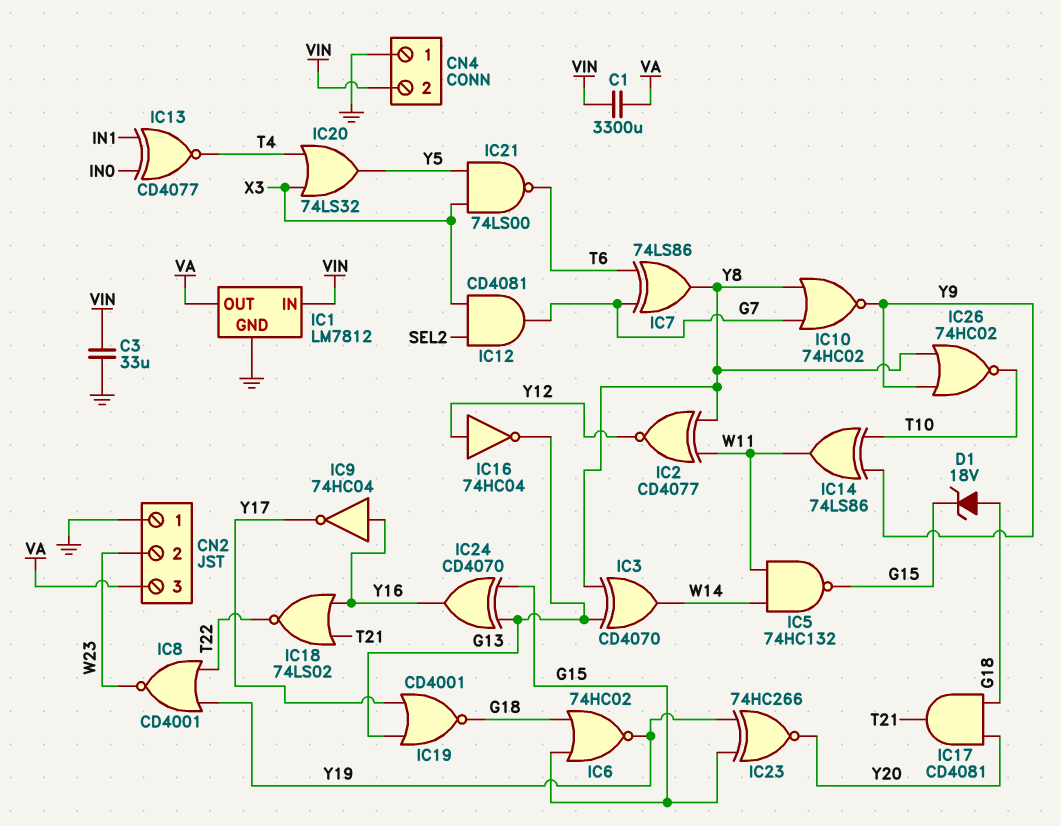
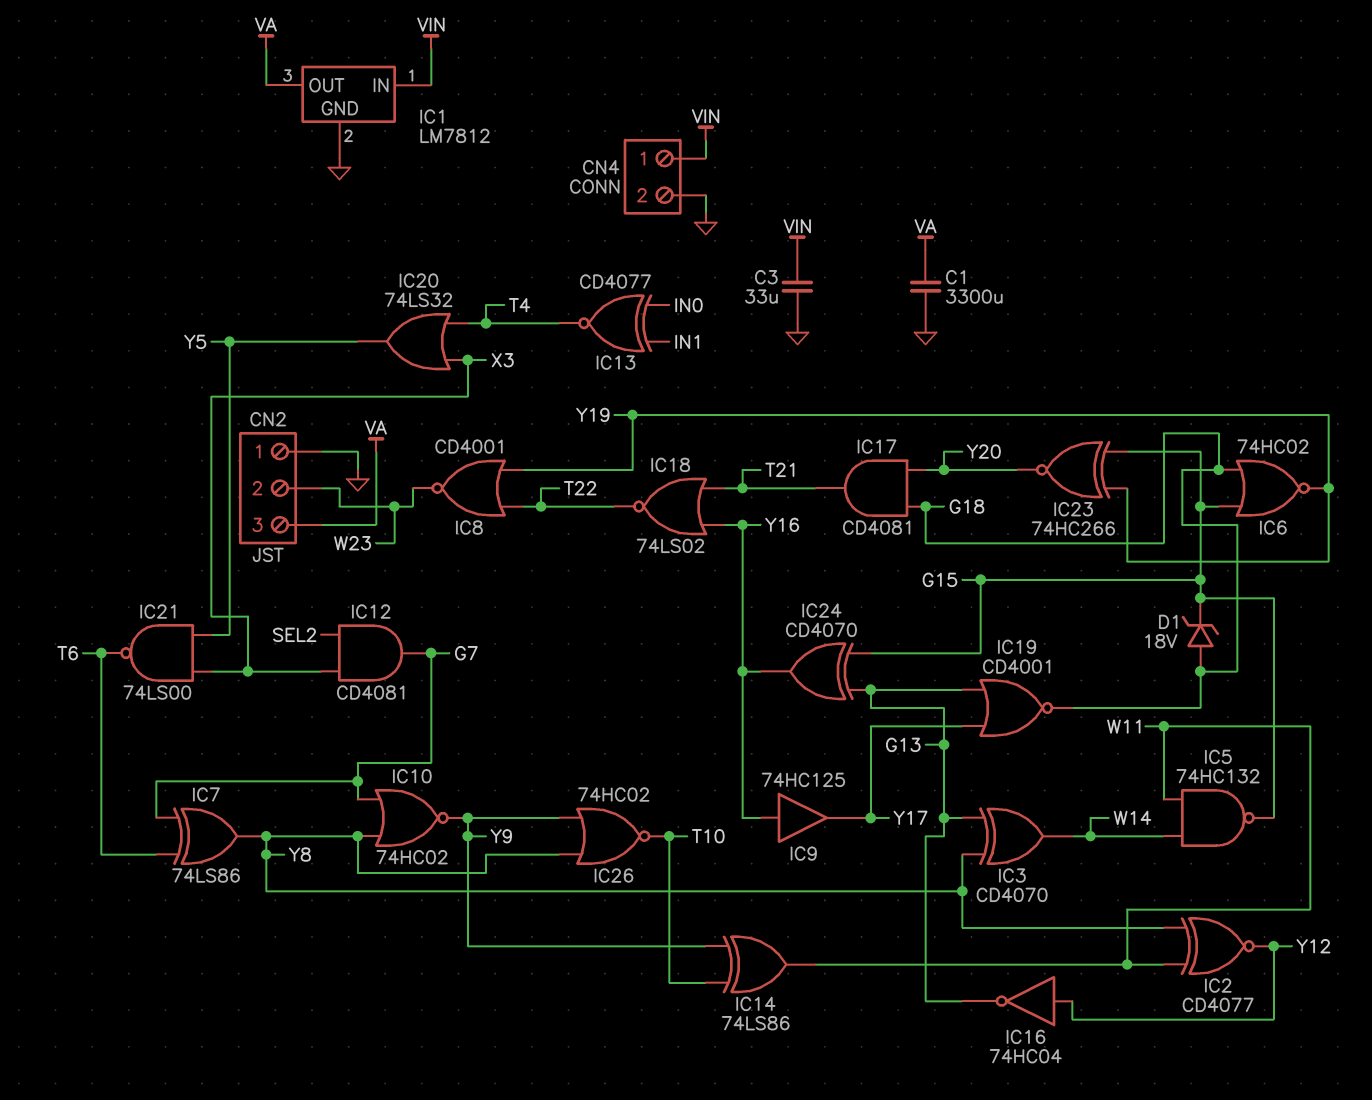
C1: 3300uF (VA, VIN) -> 3300uF (GND, VA)
CN4 pin 1: GND -> VIN
CN4 pin 2: VIN -> GND
IC9: NOT 74HC04 (in Y16, out Y17) -> buffer 74HC125 (in Y16, out Y17)

